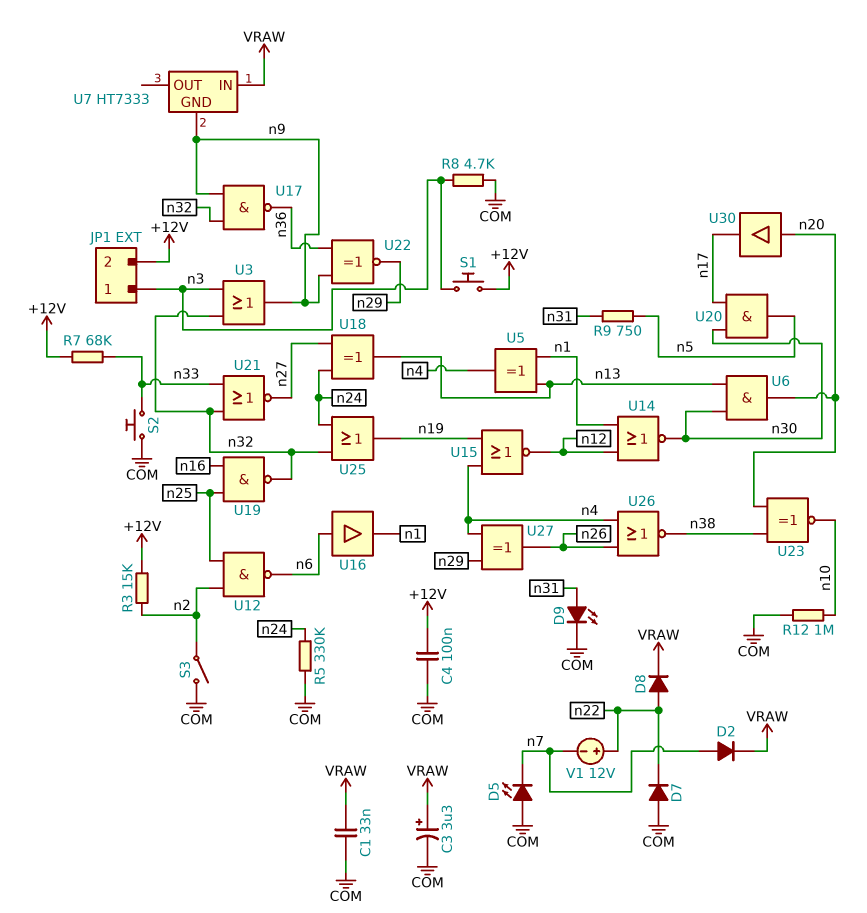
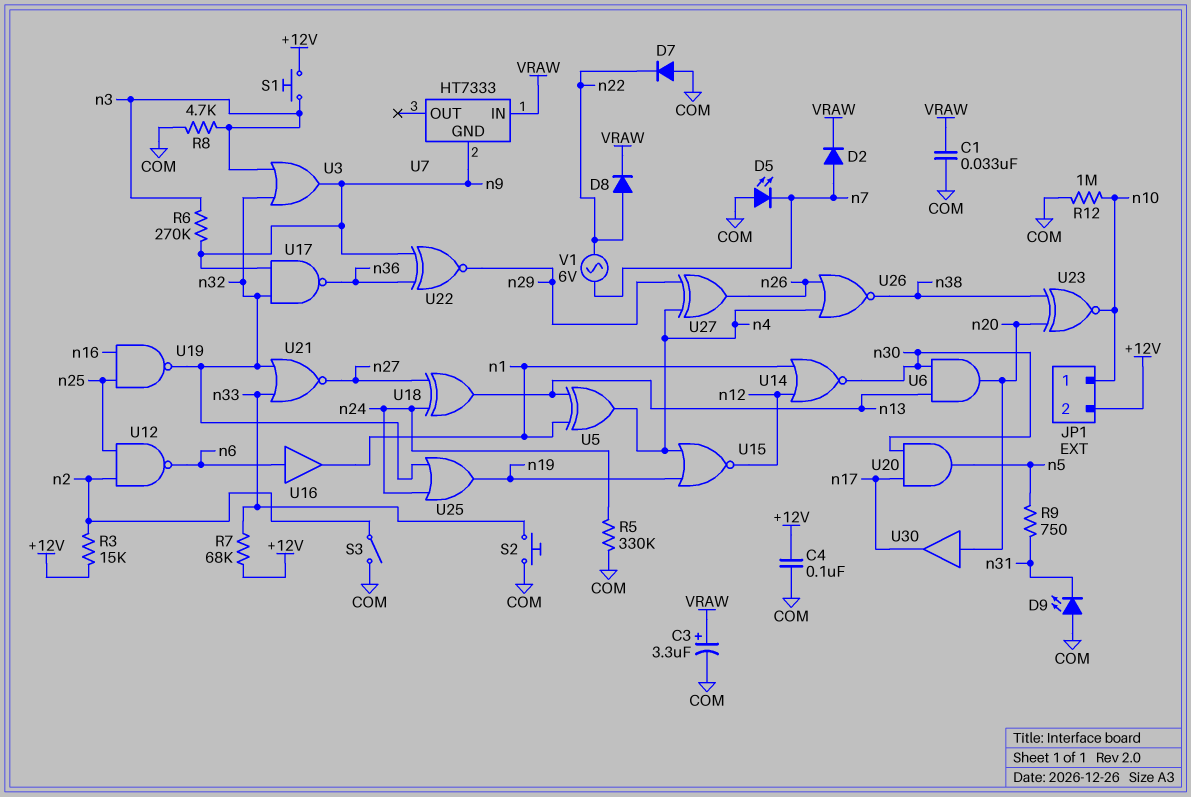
D9: LED (A n31, K COM) -> LED (A COM, K n31)
JP1 pin 1: n3 -> n10
R6: none -> 270k (n3, n9)
V1: 12V (plus n22, minus n7) -> AC 6V (n7, n22)

